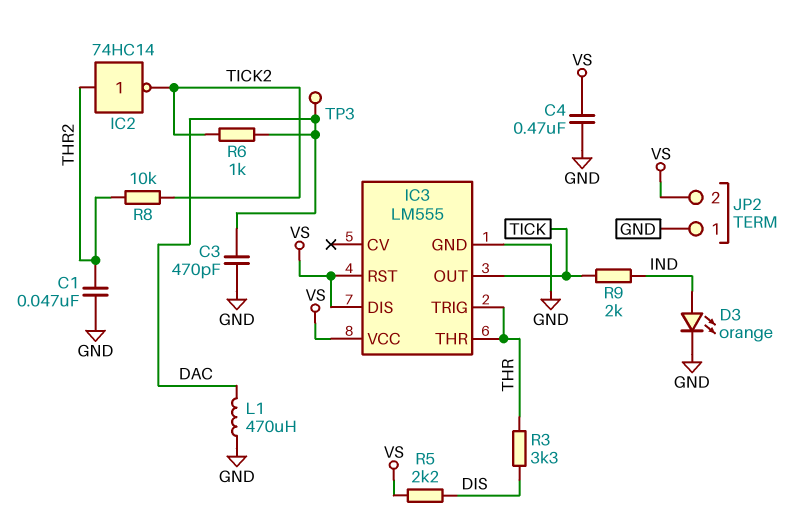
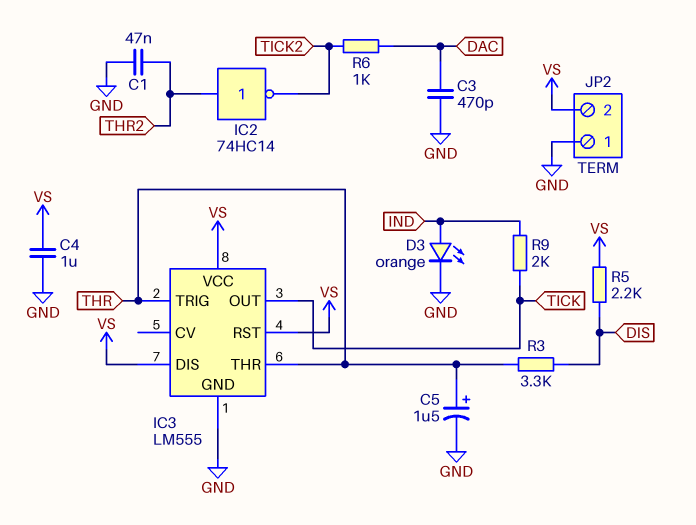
C4: 470nF (GND, VS) -> 1uF (GND, VS)
C5: none -> 1.5uF (plus THR, minus GND)
L1: 470uH (DAC, GND) -> none
R8: 10k (THR2, TICK2) -> none
TP3: test point (DAC) -> none

